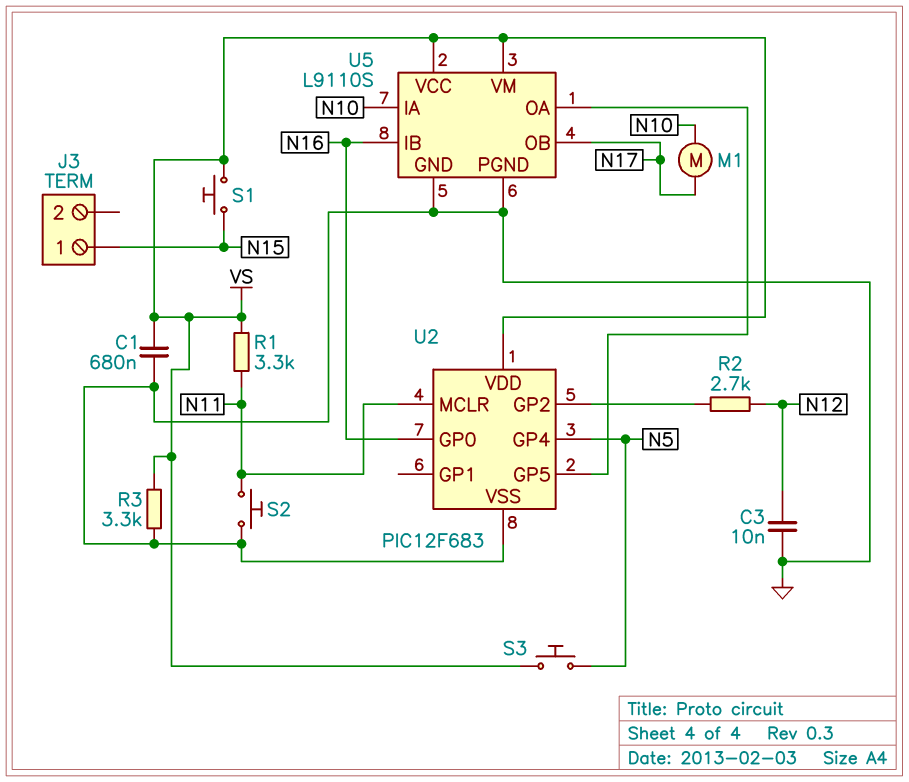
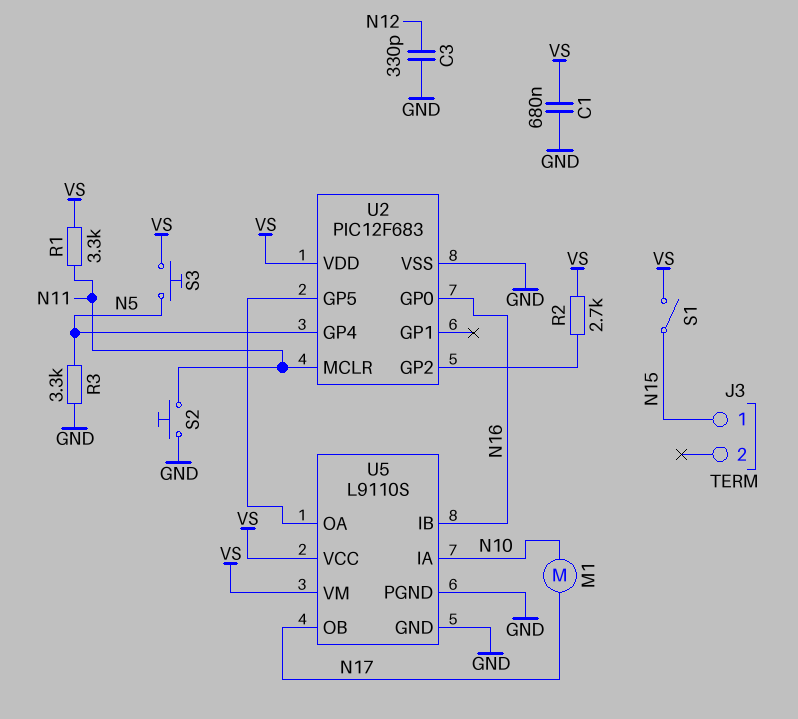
C3: 10nF (GND, N12) -> 330pF (GND, N12)
R2: 2.7k (N12, U2/GP2) -> 2.7k (U2/GP2, VS)
R3: 3.3k (GND, VS) -> 3.3k (GND, N5)
S1: button (N15, VS) -> switch (N15, VS)

